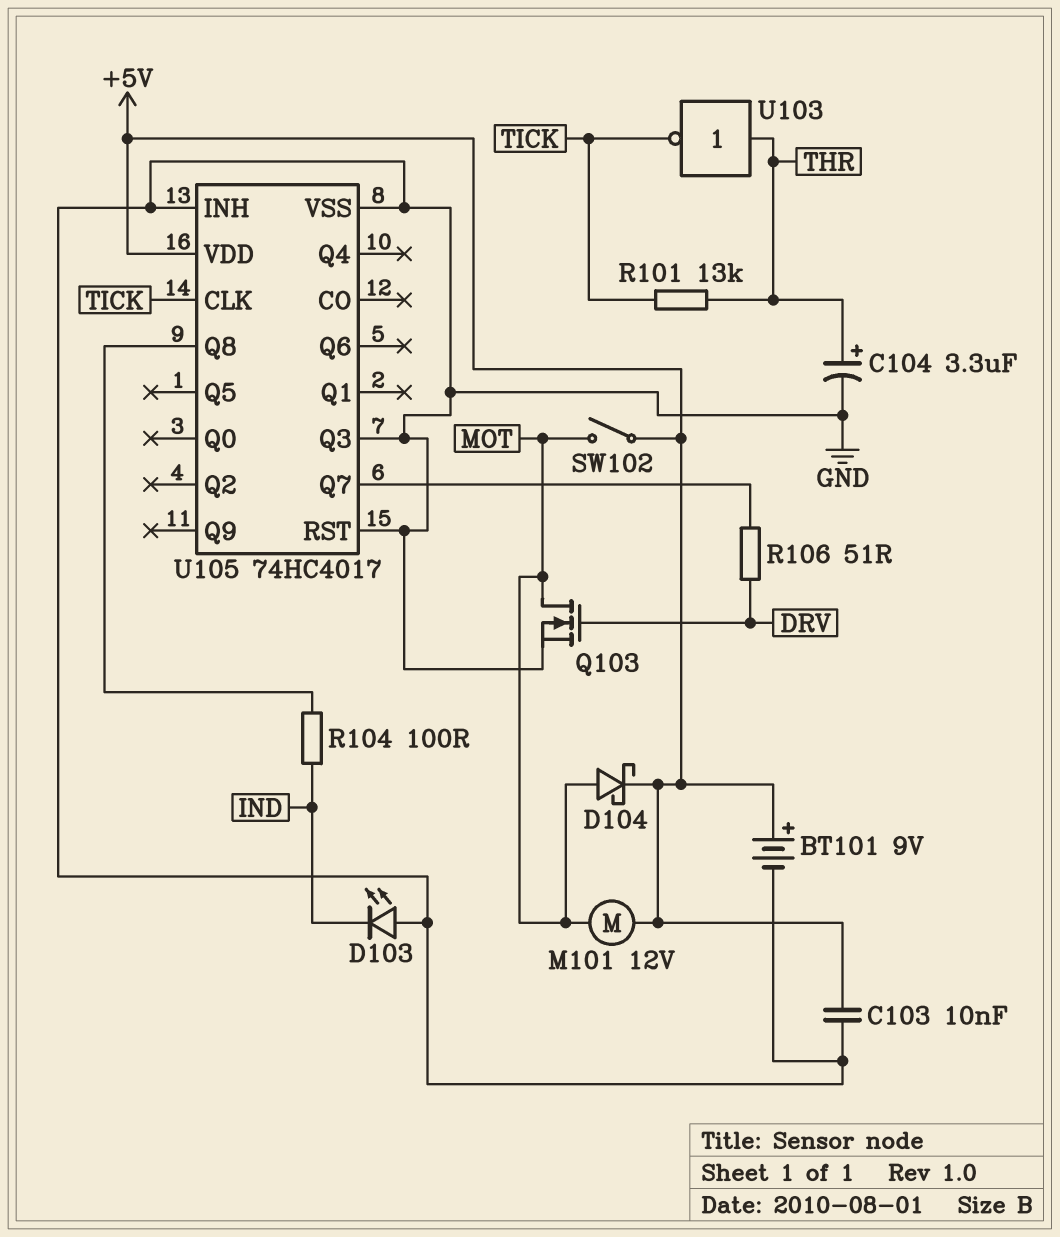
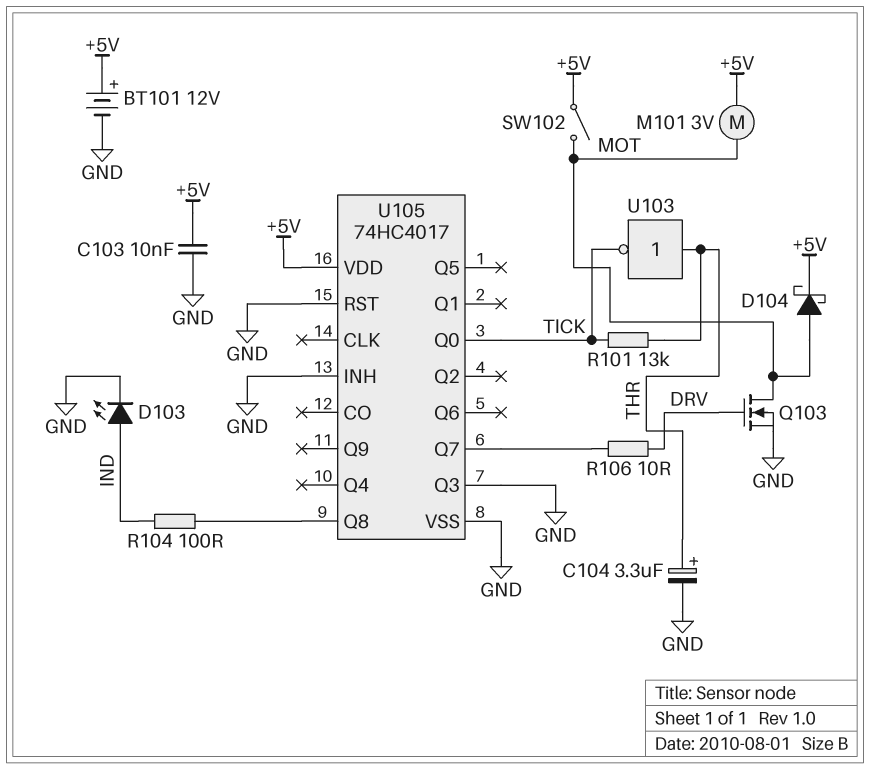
BT101: 9V (plus +5V, minus GND) -> 12V (plus +5V, minus GND)
D103: LED (A GND, K IND) -> LED (A IND, K GND)
M101: motor 12V (+5V, MOT) -> motor 3V (+5V, MOT)
R106: 51 (DRV, U105/Q7) -> 10 (DRV, U105/Q7)
U105 pin CLK: TICK -> none
U105 pin Q0: none -> TICK

